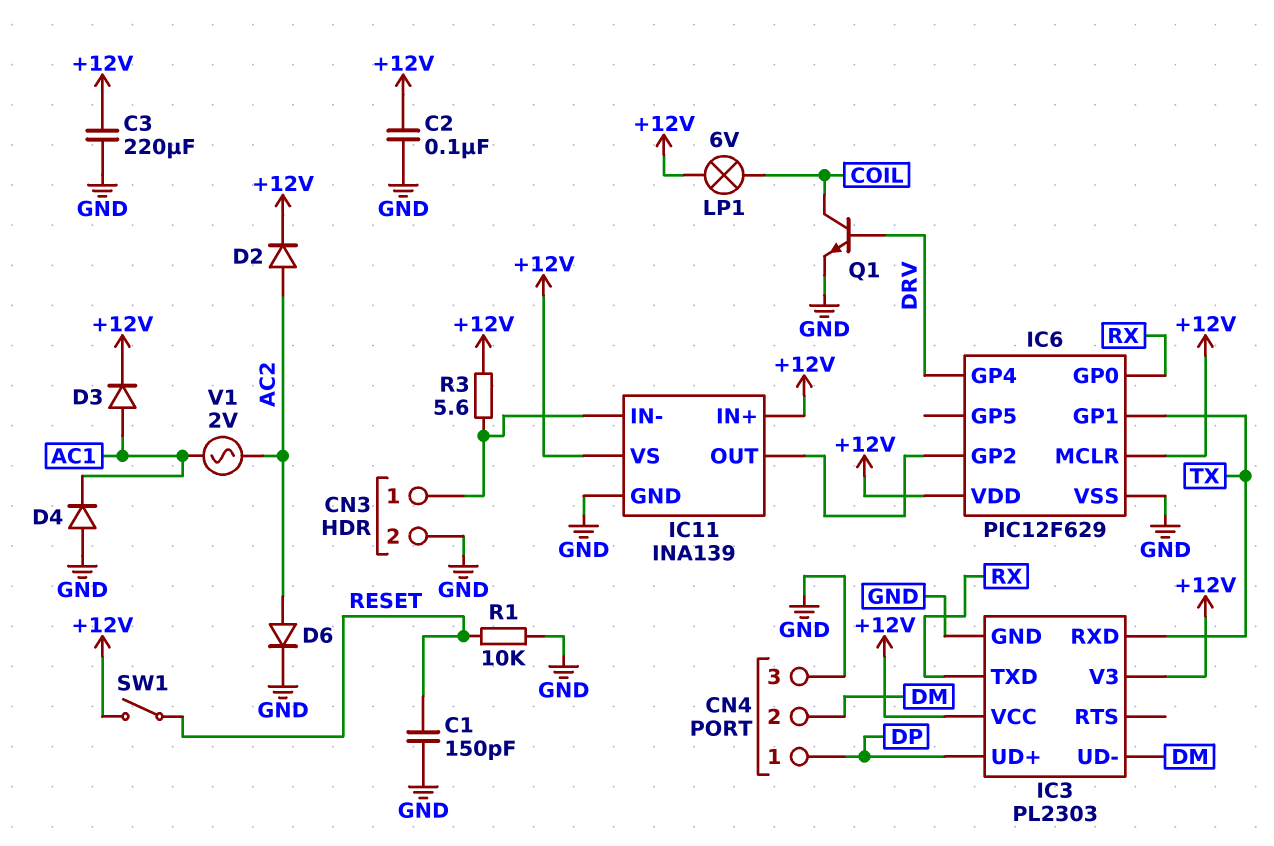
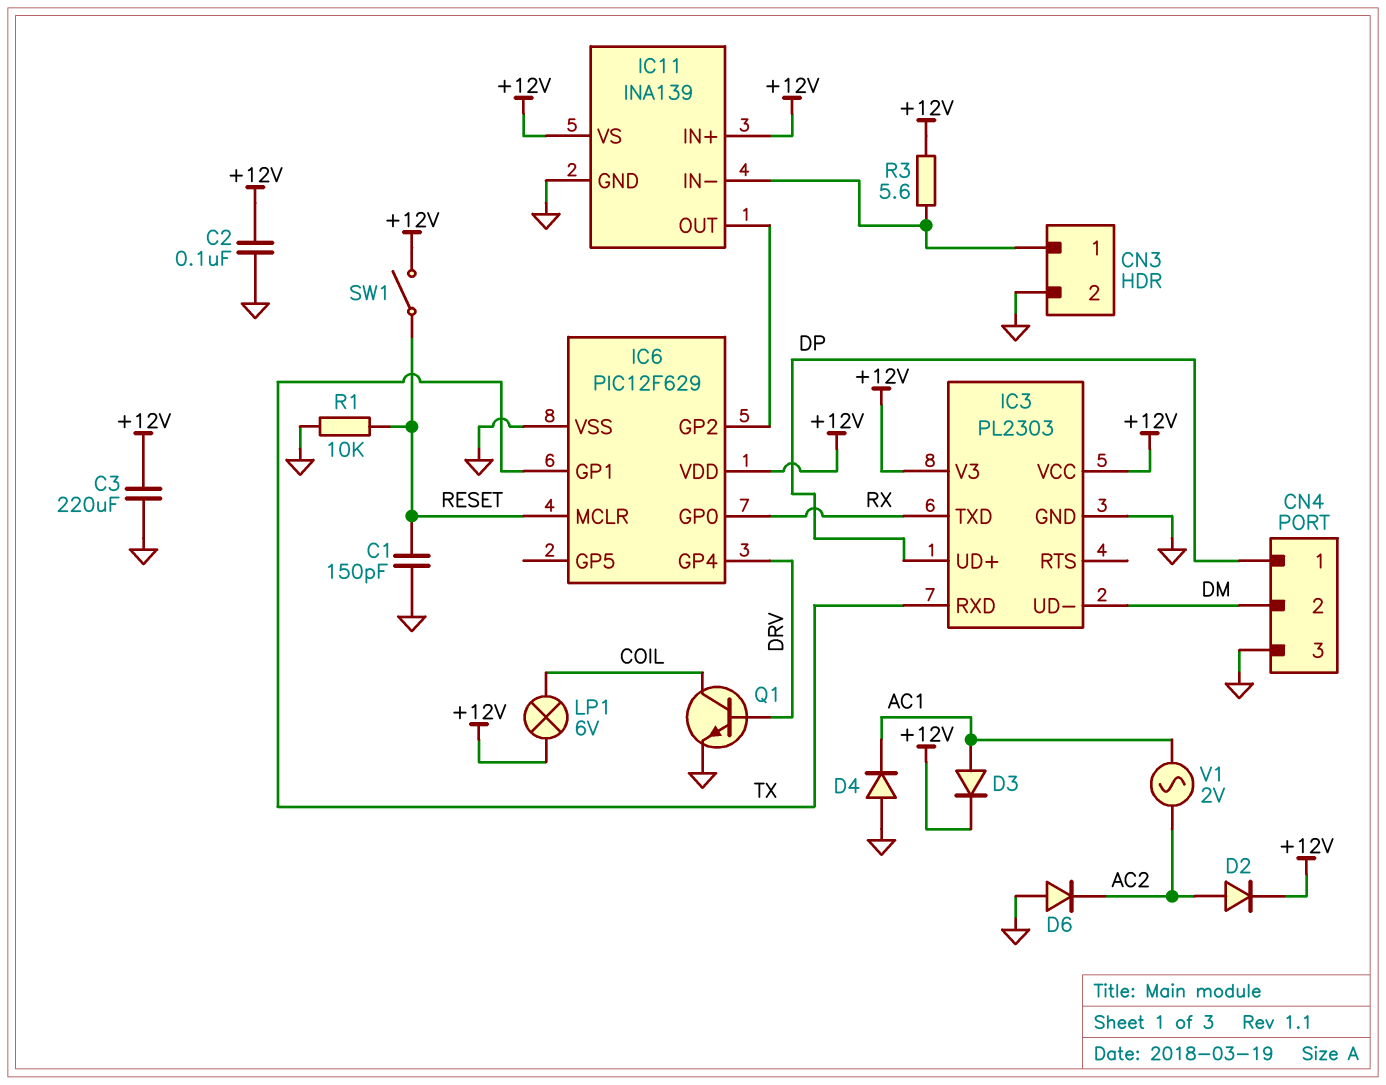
D6: diode (A AC2, K GND) -> diode (A GND, K AC2)
IC6 pin MCLR: +12V -> RESET

